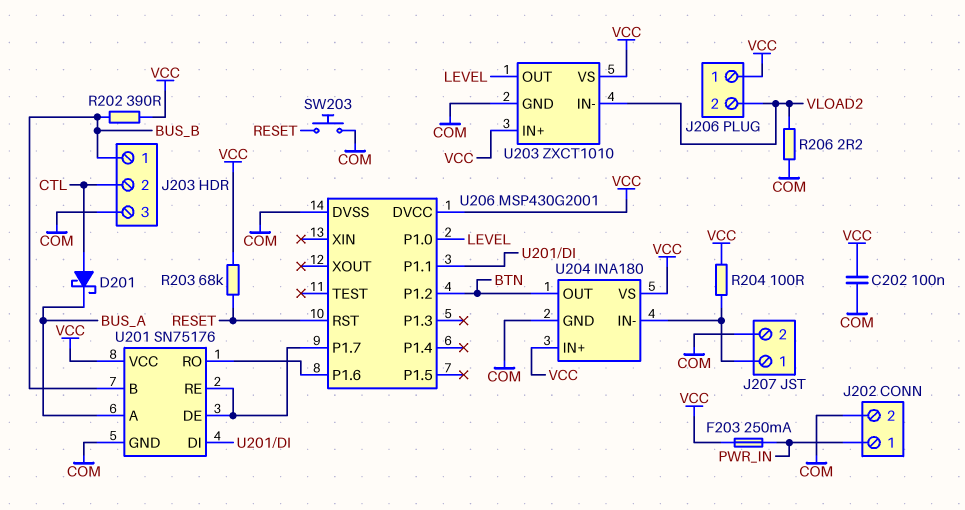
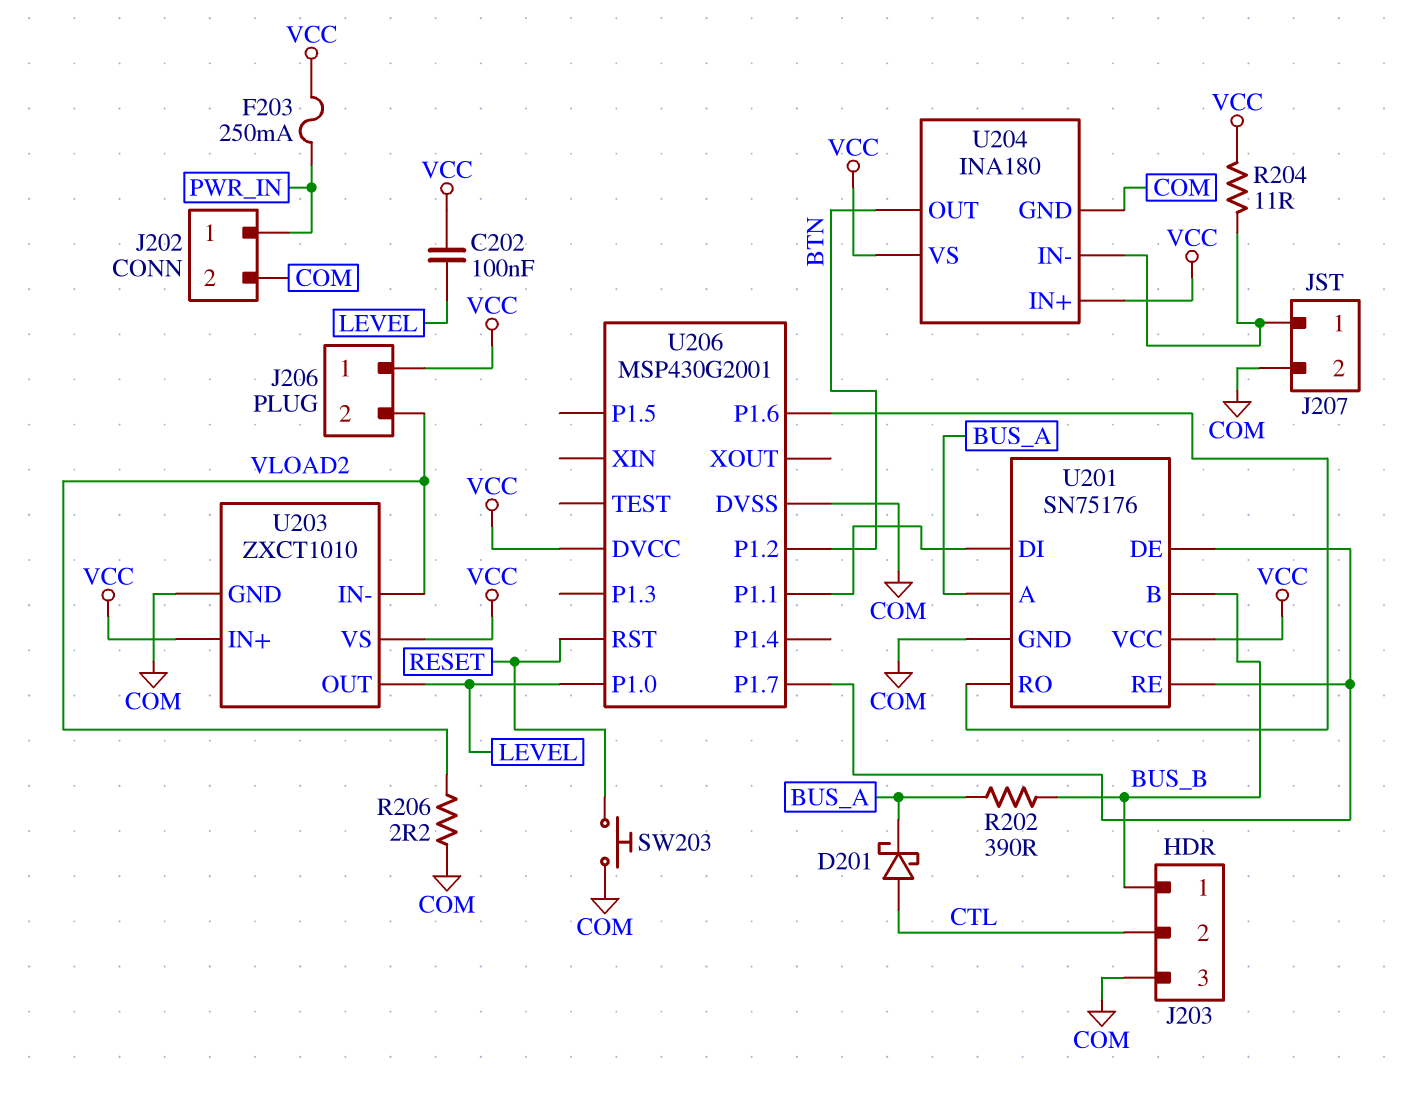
C202: 100nF (COM, VCC) -> 100nF (LEVEL, VCC)
R202: 390 (BUS_B, VCC) -> 390 (BUS_A, BUS_B)
R203: 68k (RESET, VCC) -> none
R204: 100 (J207/1, VCC) -> 11 (J207/1, VCC)

